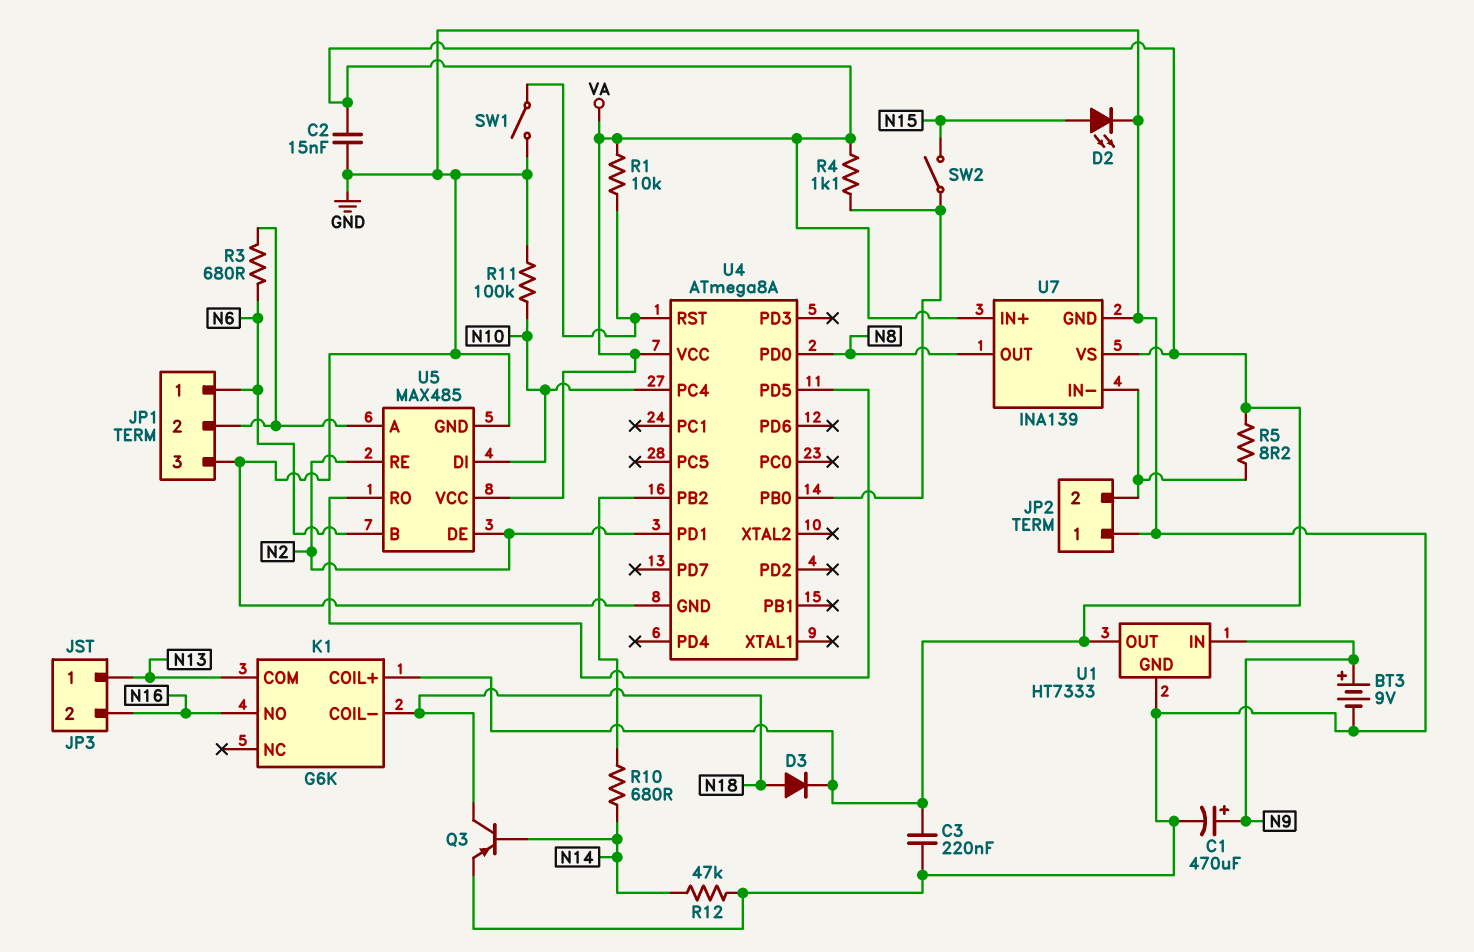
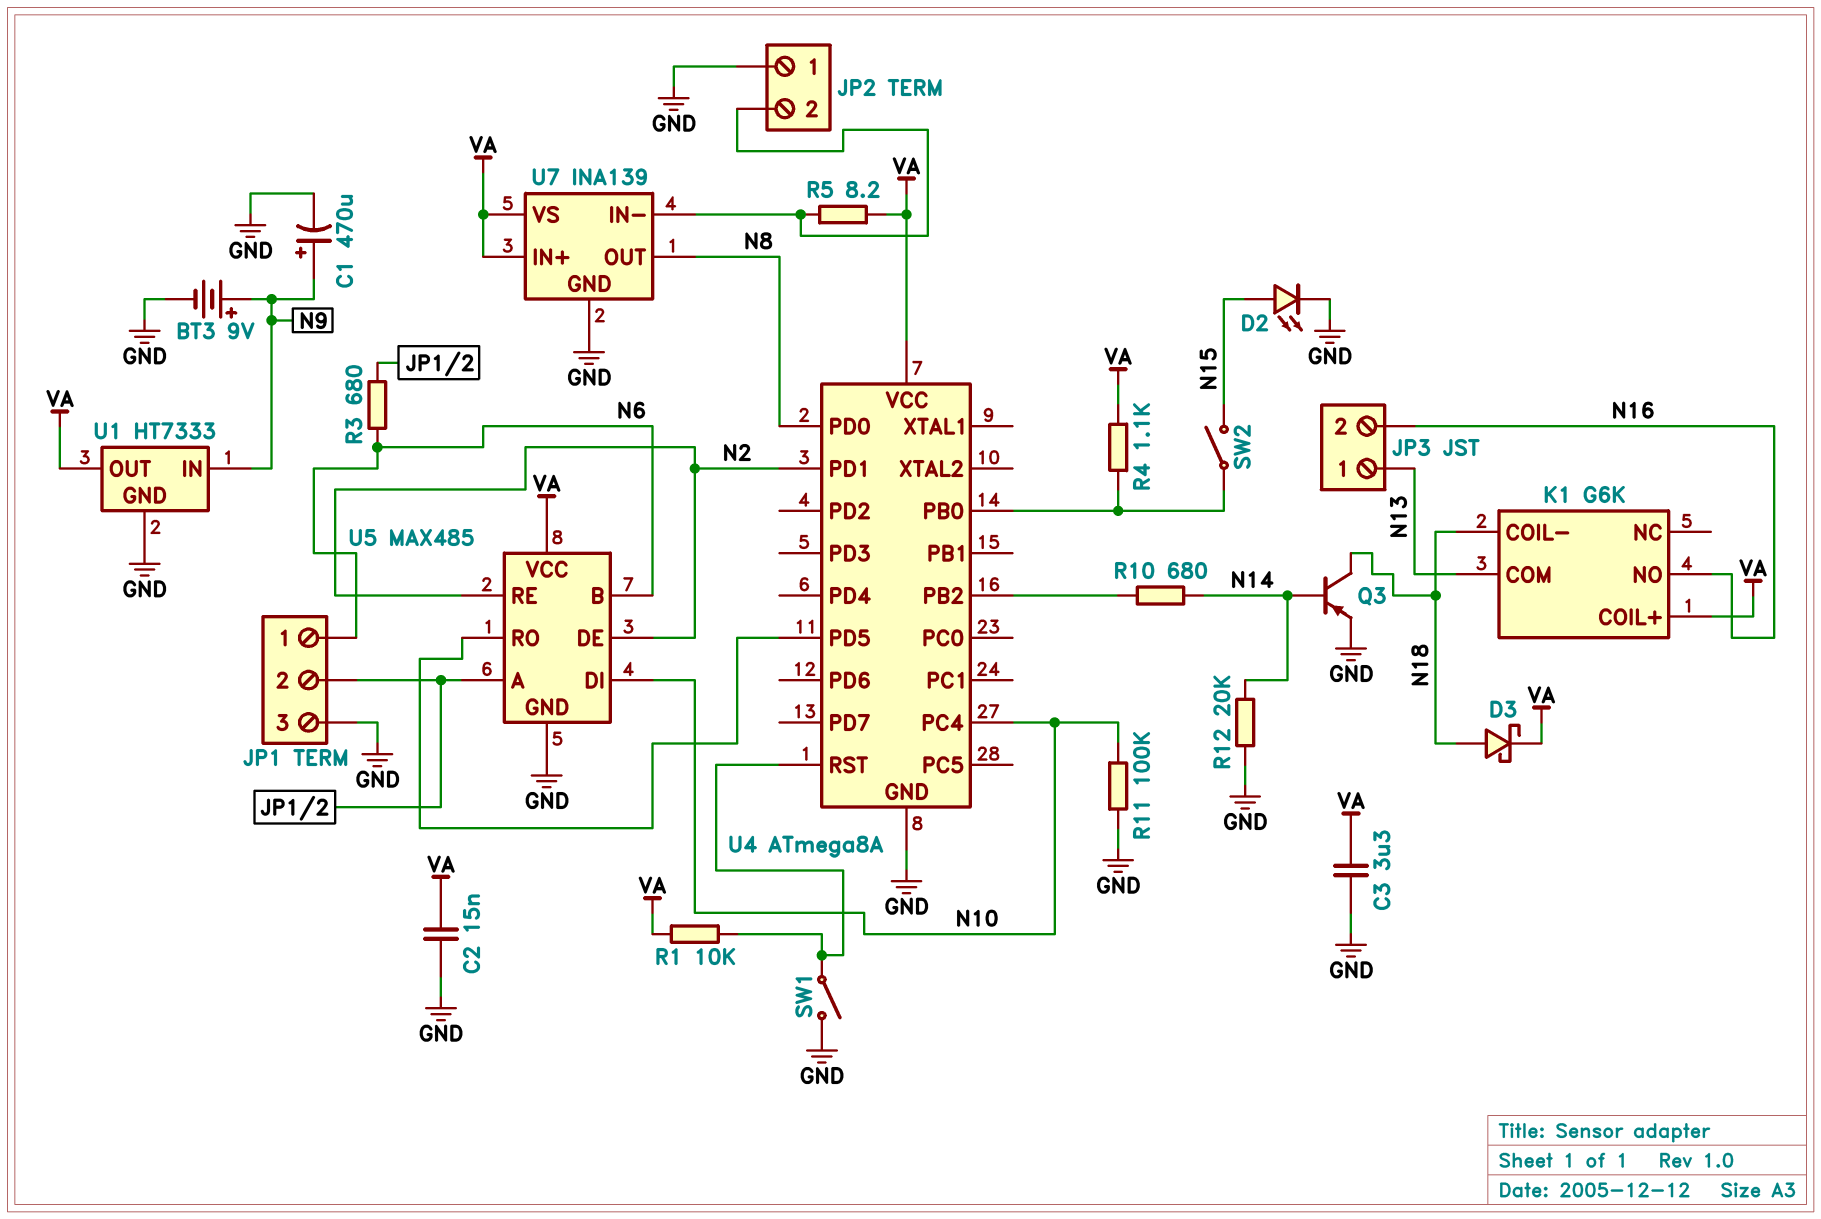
C3: 220nF (GND, VA) -> 3.3uF (GND, VA)
D3: diode (A N18, K VA) -> schottky (A N18, K VA)
R12: 47k (GND, N14) -> 20k (GND, N14)

